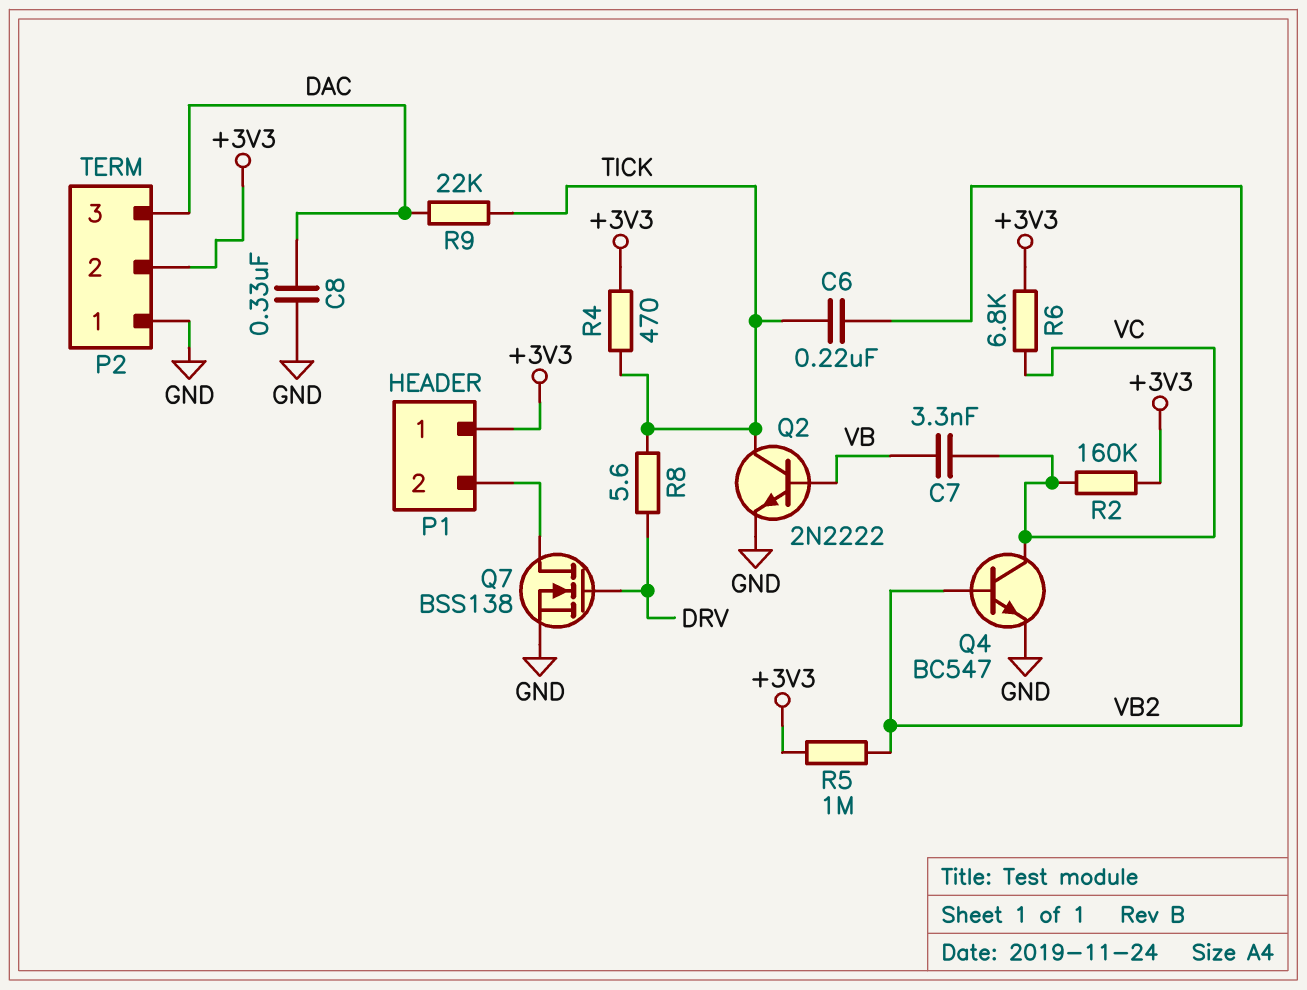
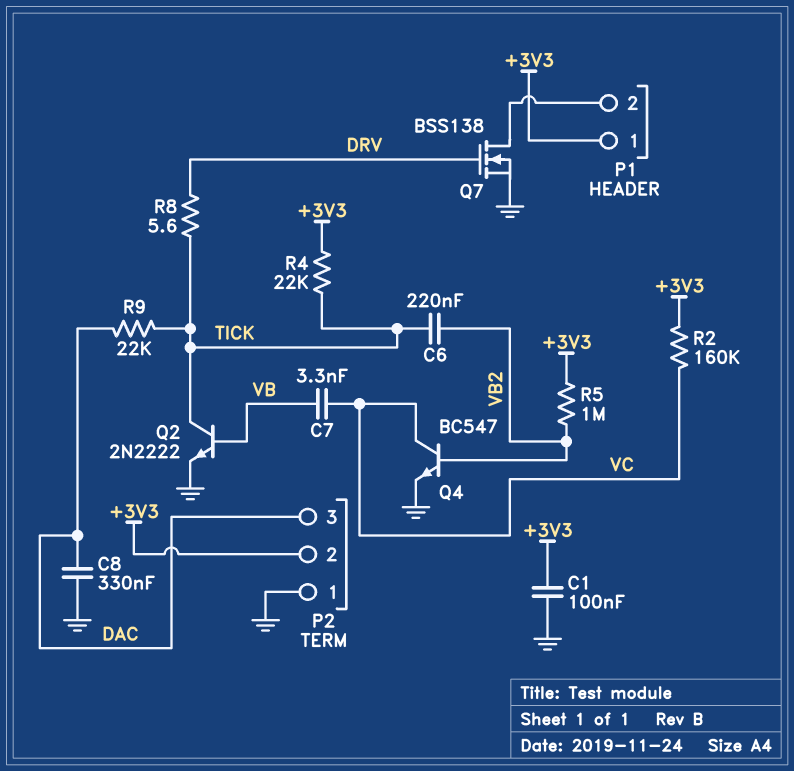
C1: none -> 100nF (+3V3, GND)
R4: 470 (+3V3, TICK) -> 22k (+3V3, TICK)
R6: 6.8k (+3V3, VC) -> none

